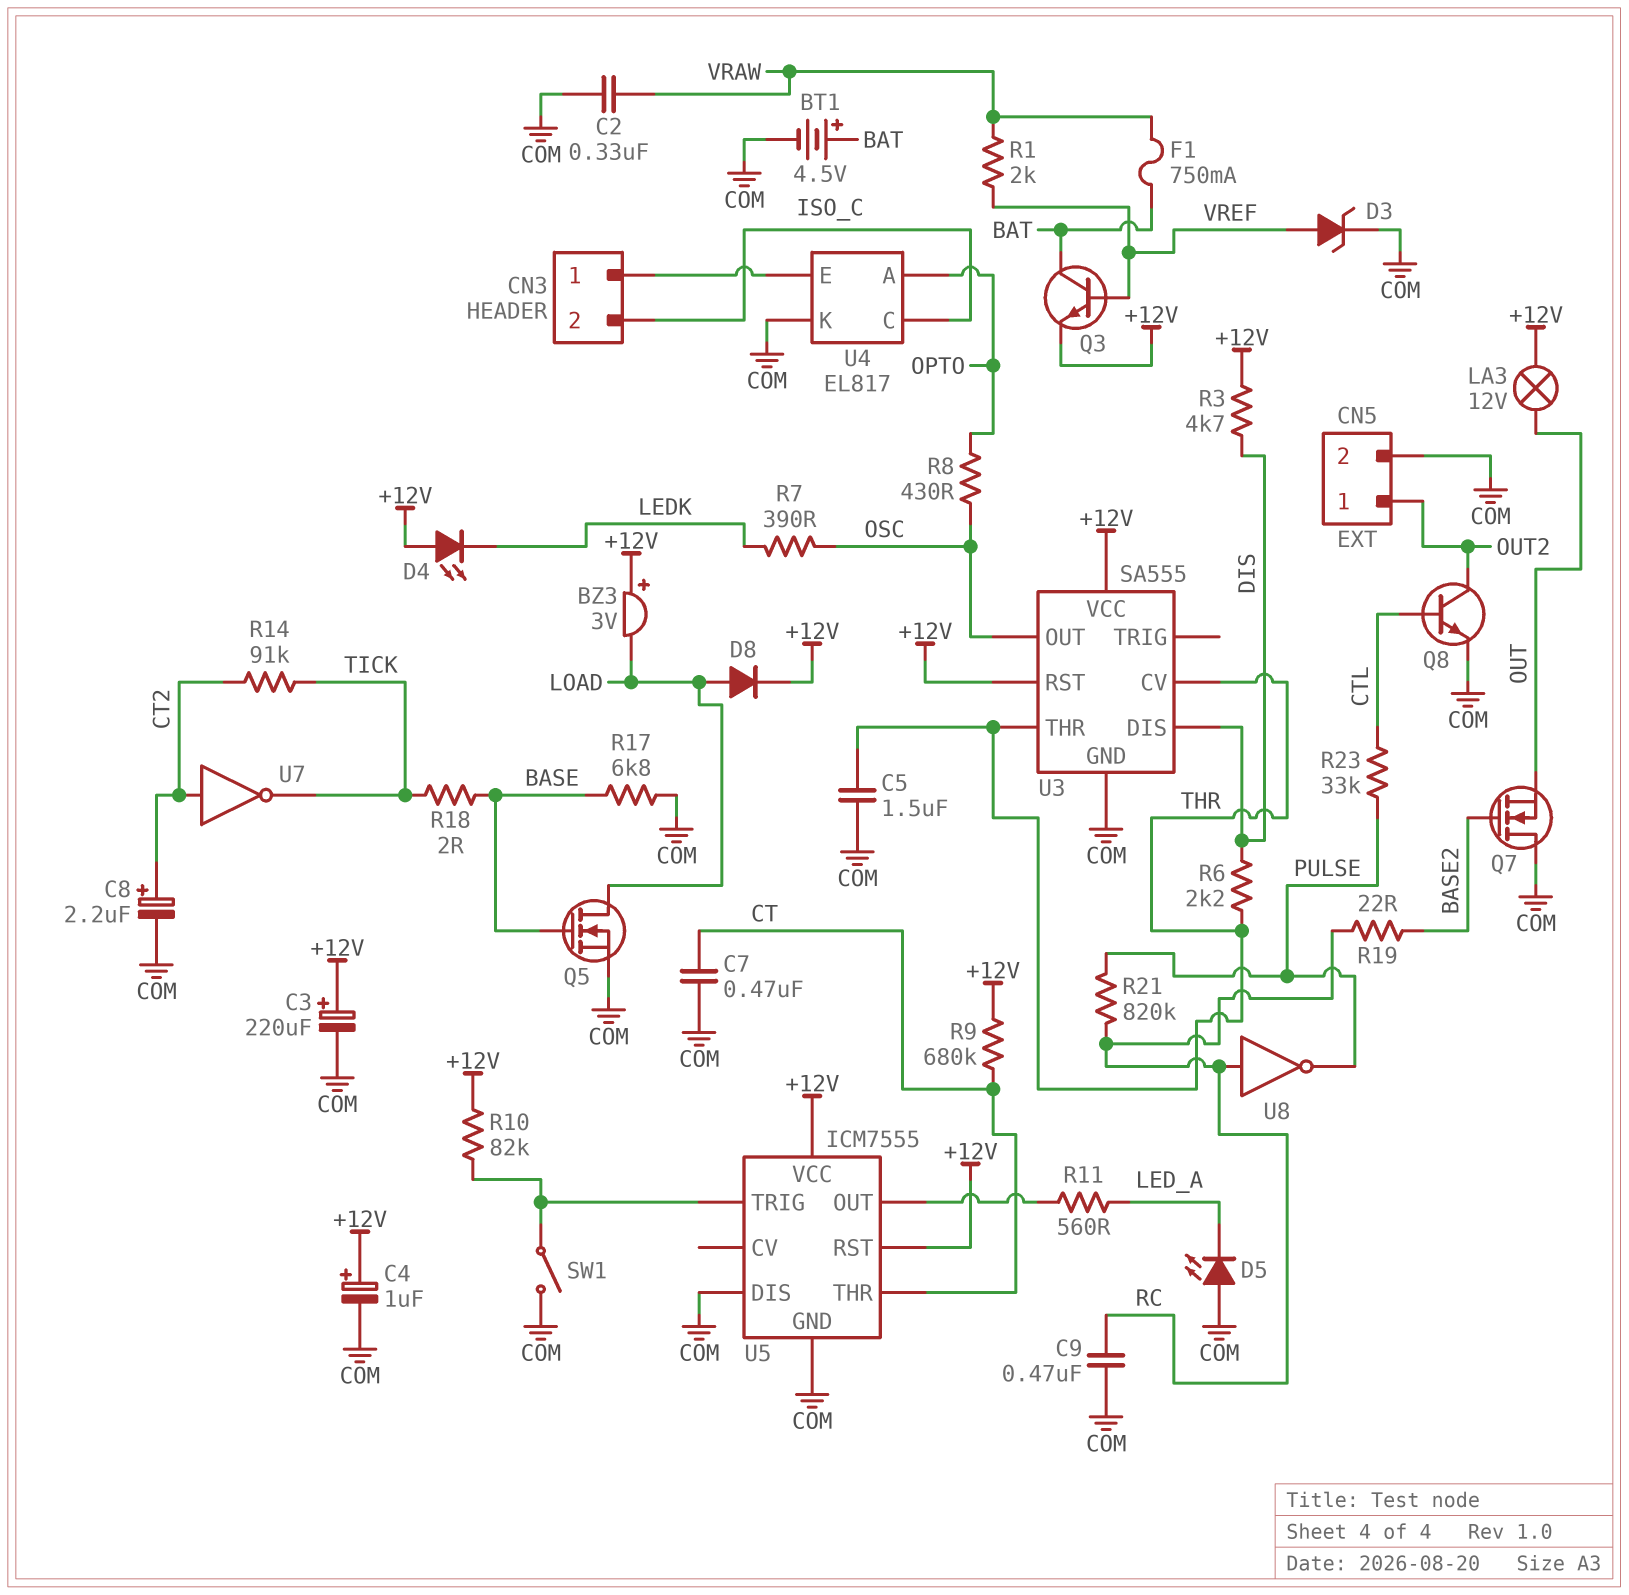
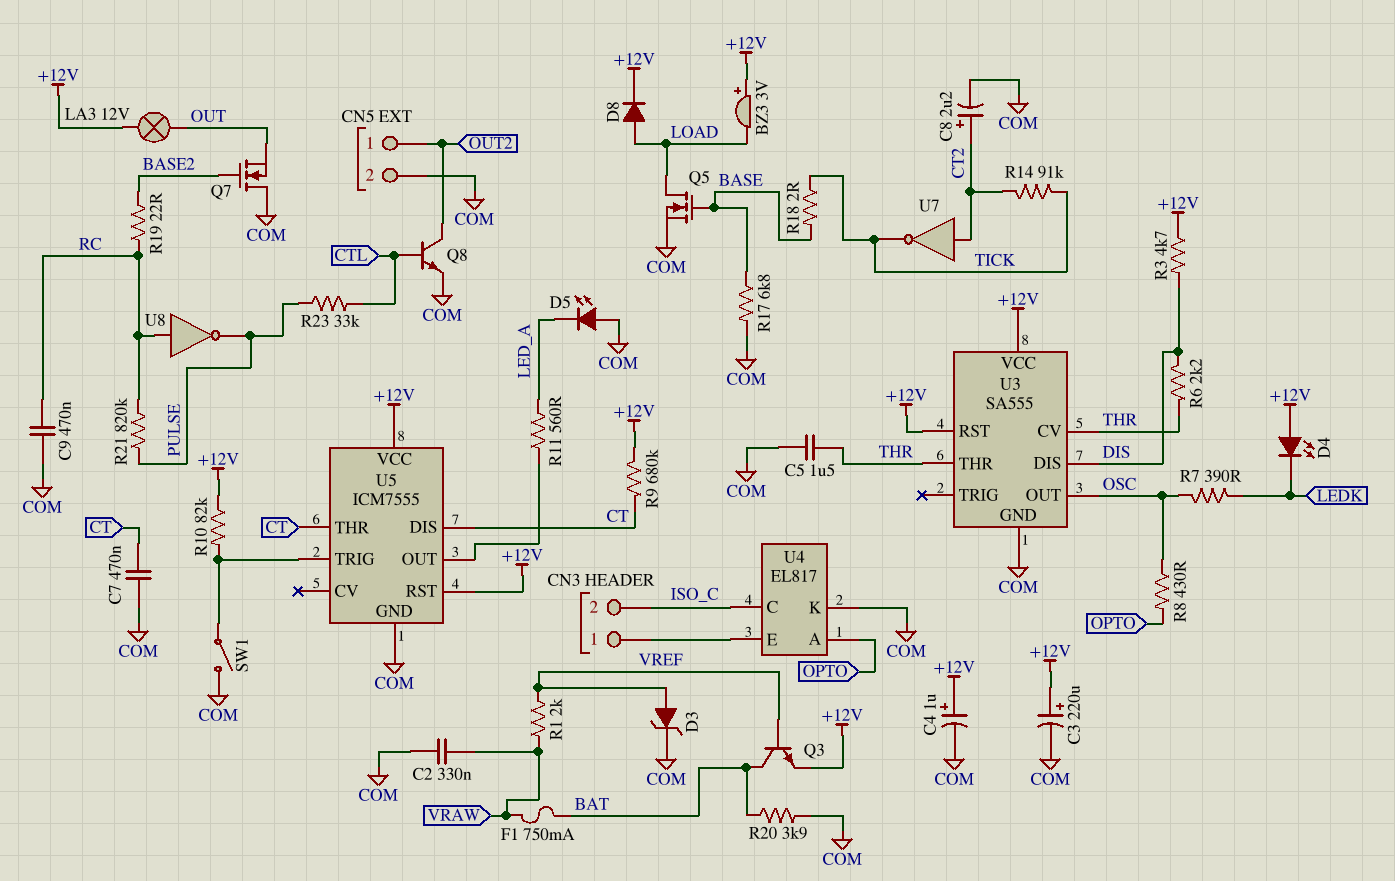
BT1: 4.5V (plus BAT, minus COM) -> none
R20: none -> 3.9k (BAT, COM)
U5 pin DIS: COM -> CT

